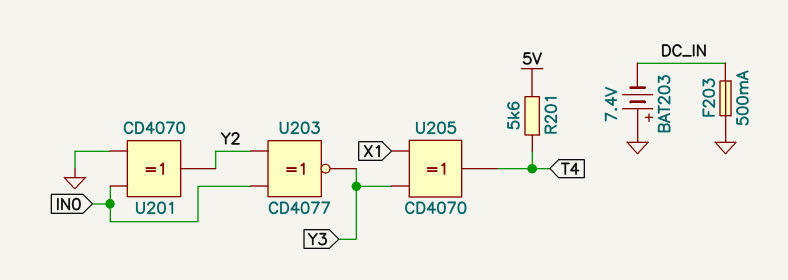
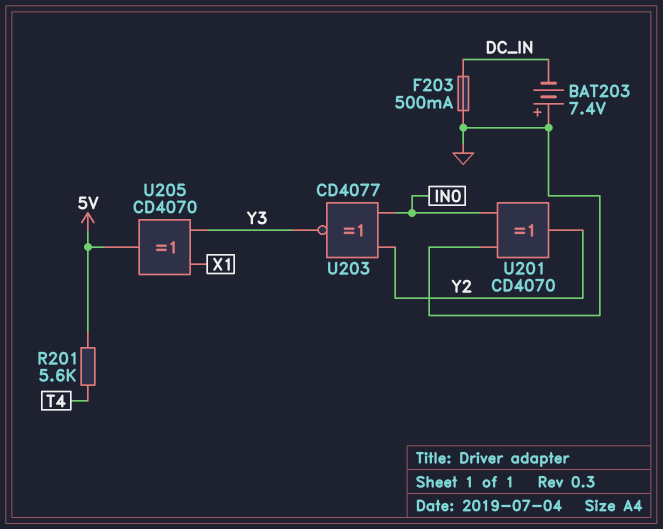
U205: XOR CD4070 (in X1, in Y3, out T4) -> XOR CD4070 (in X1, in Y3, out 5V)

